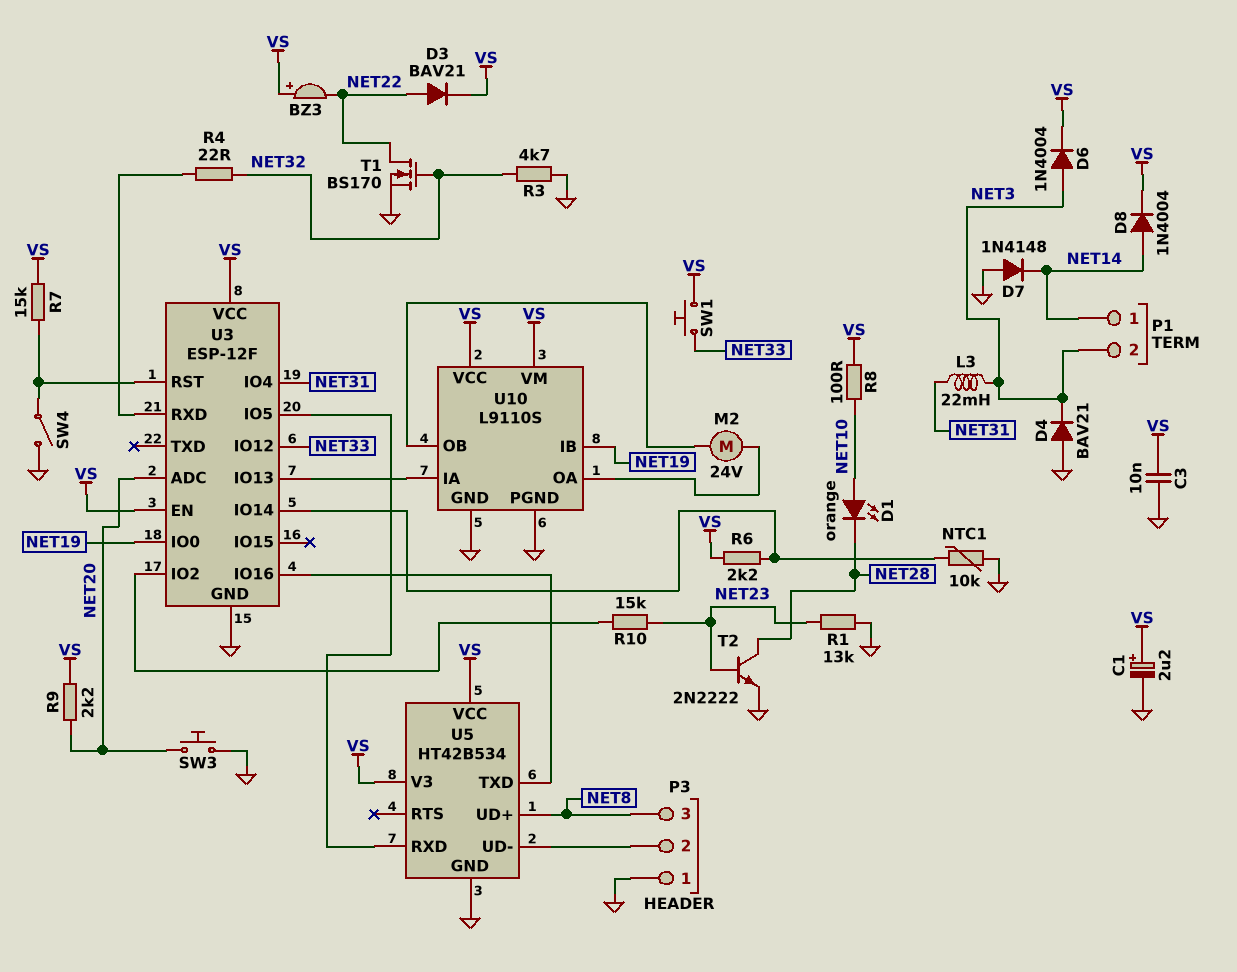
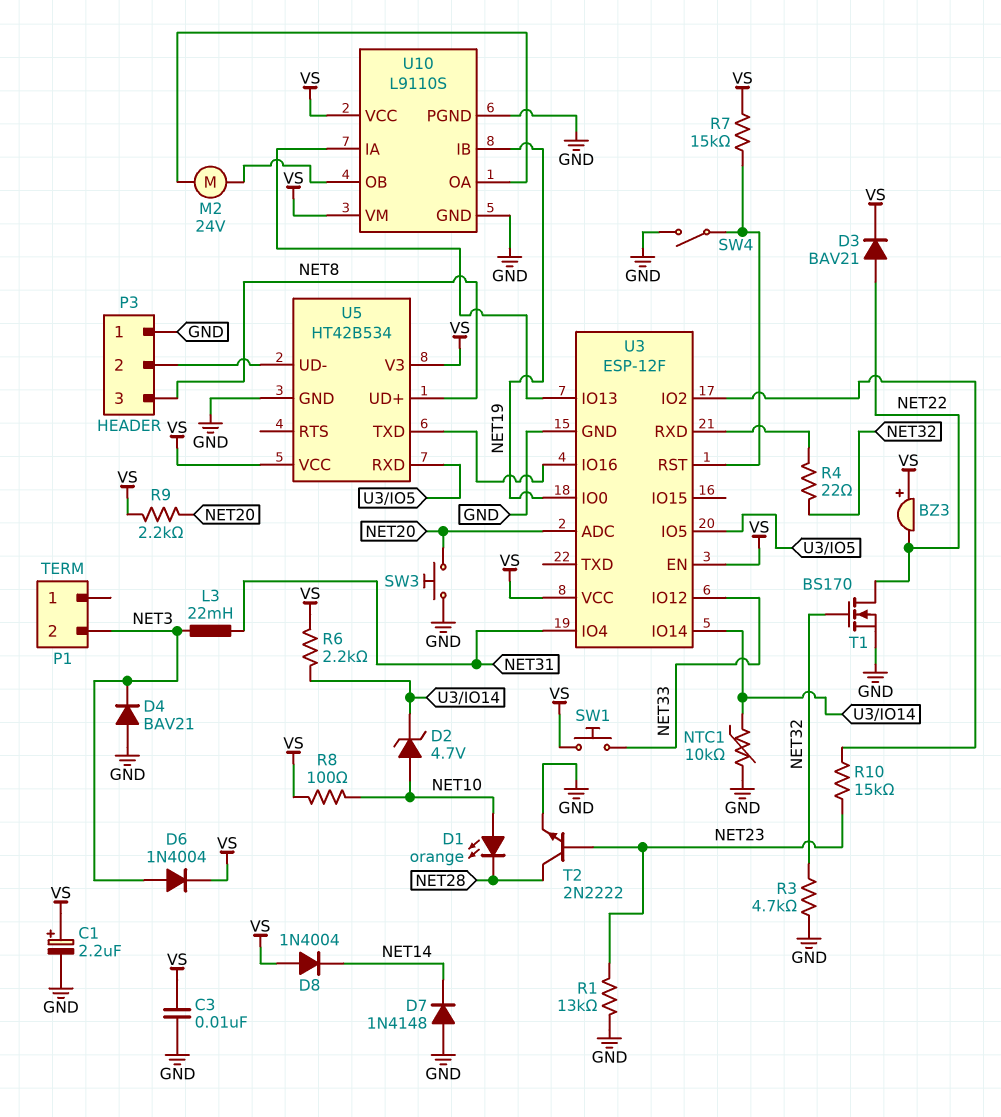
D2: none -> zener 4.7V (A NET10, K U3/IO14)
D8: diode 1N4004 (A NET14, K VS) -> diode 1N4004 (A VS, K NET14)
P1 pin 1: NET14 -> none

